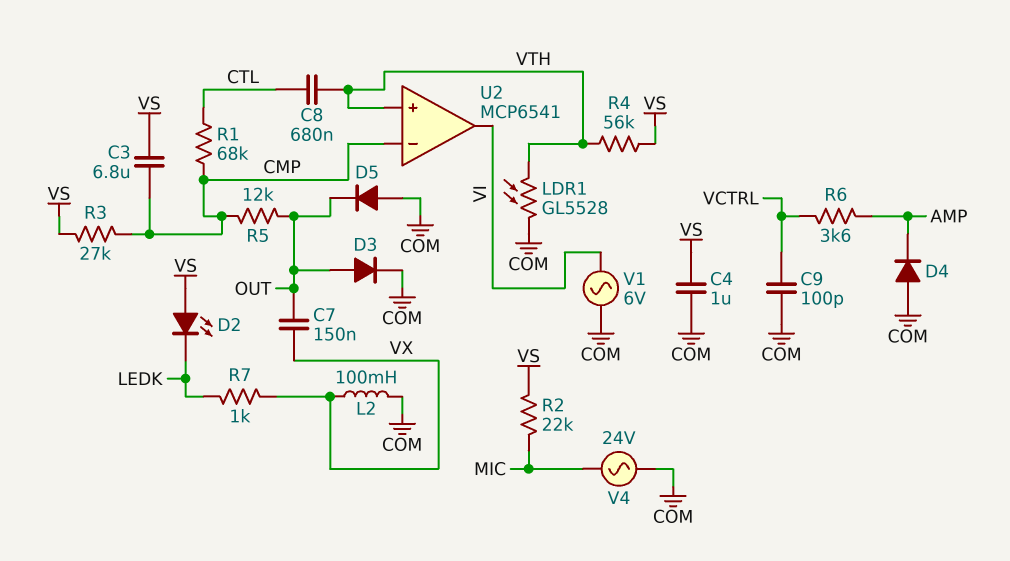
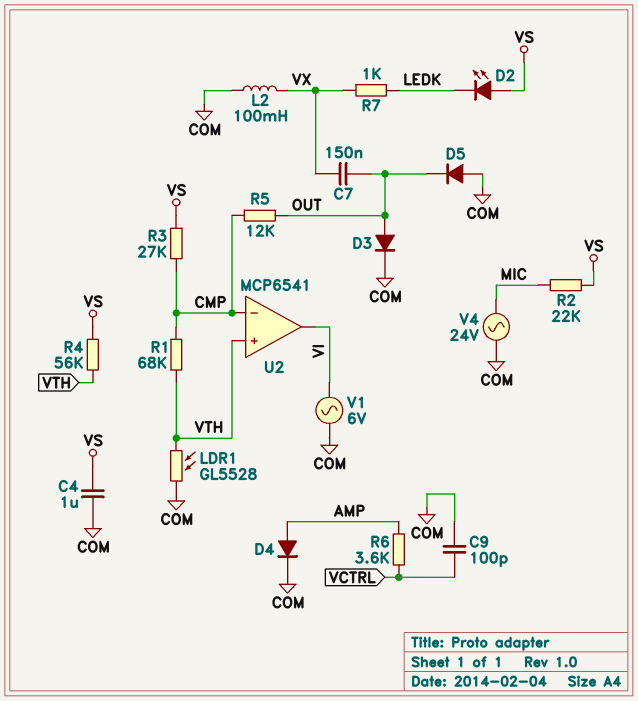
C3: 6.8uF (CMP, VS) -> none
C8: 680nF (CTL, VTH) -> none
D4: diode (A COM, K AMP) -> diode (A AMP, K COM)
R1: 68k (CMP, CTL) -> 68k (CMP, VTH)

